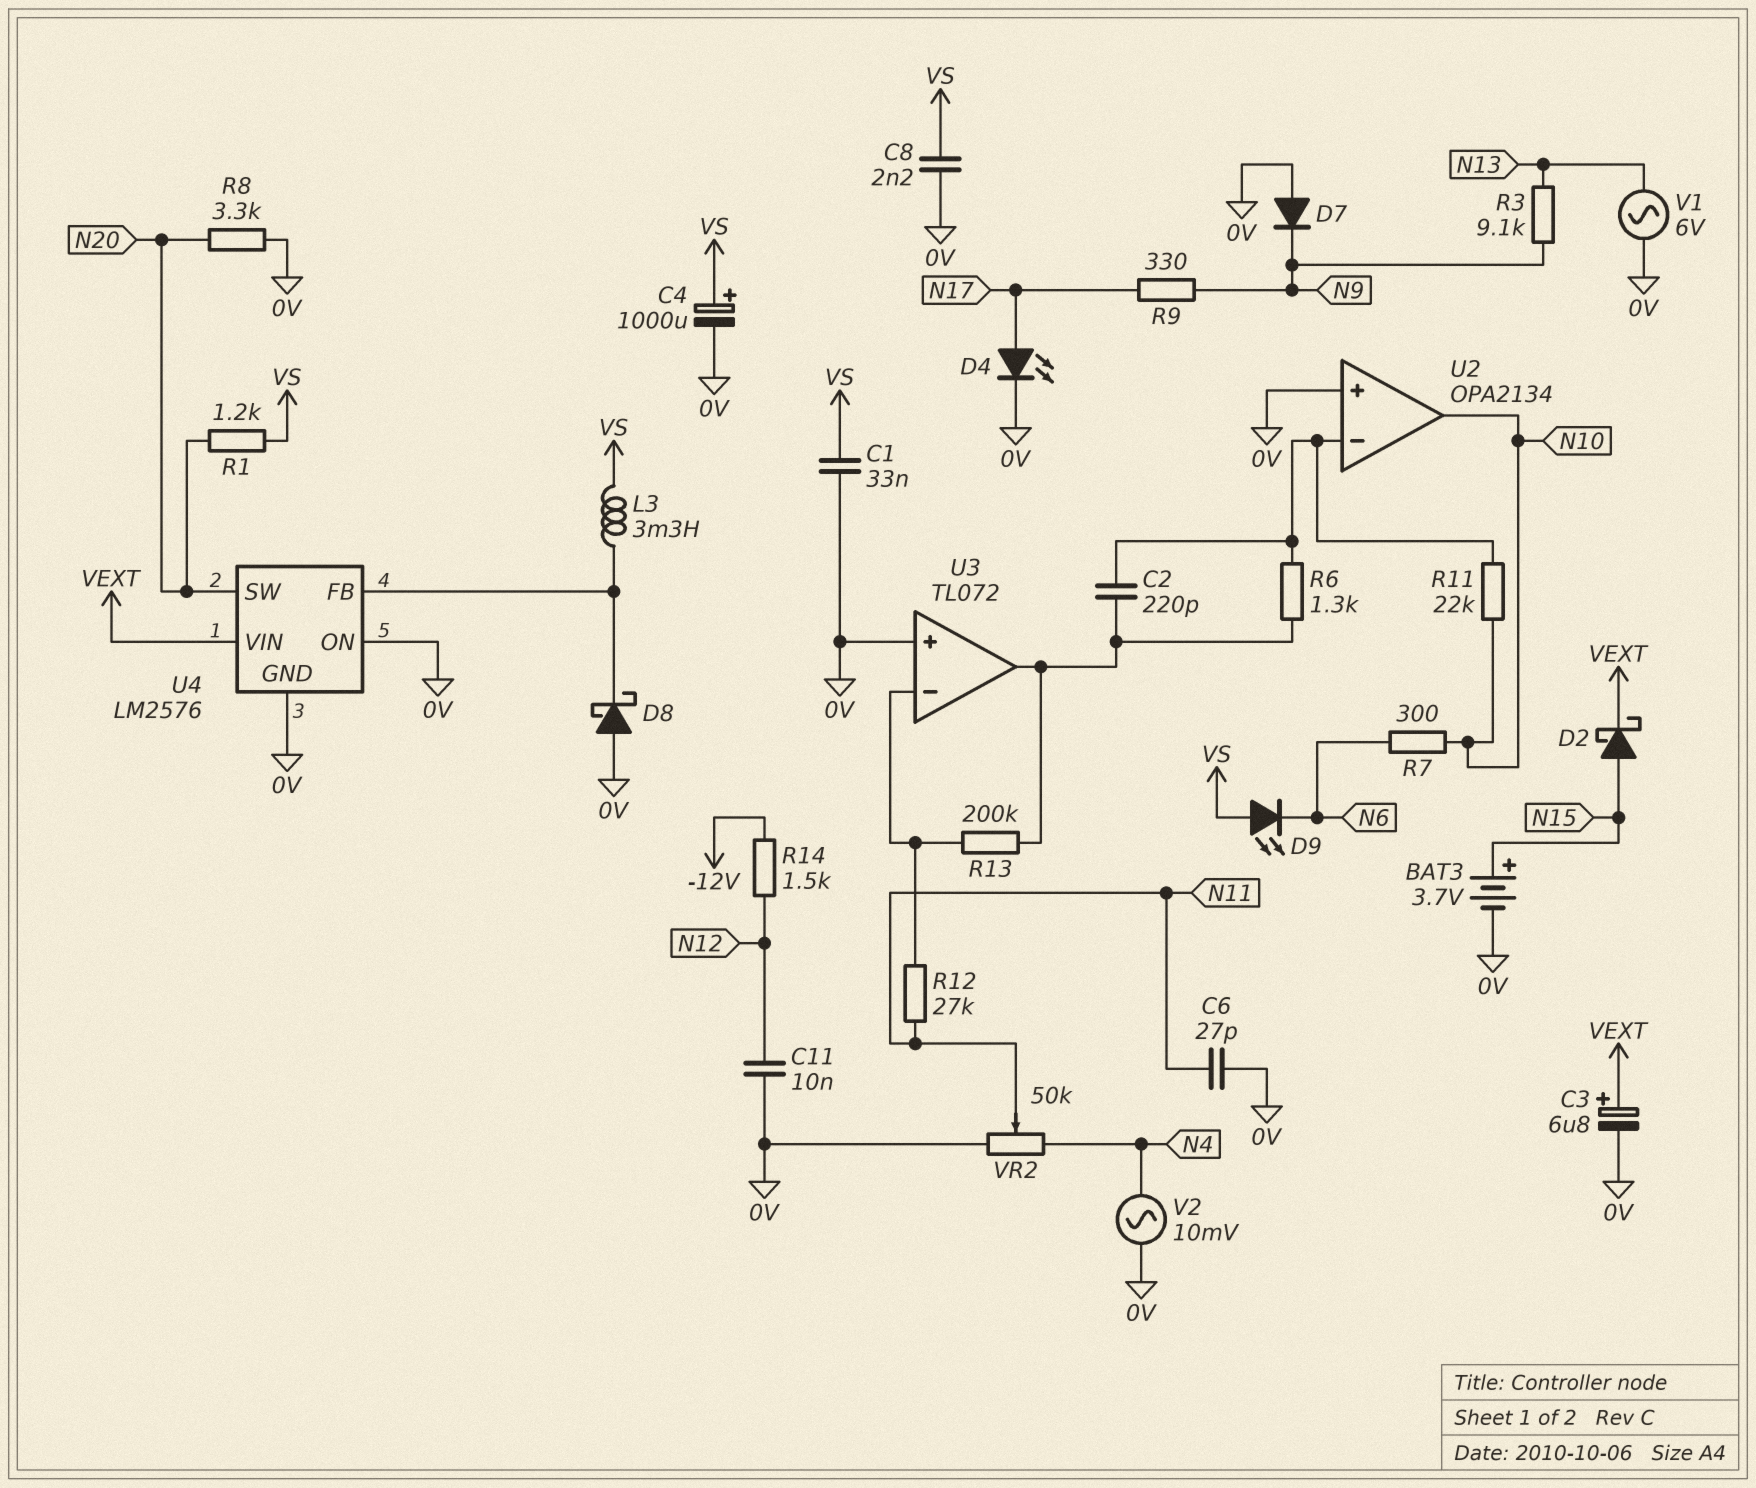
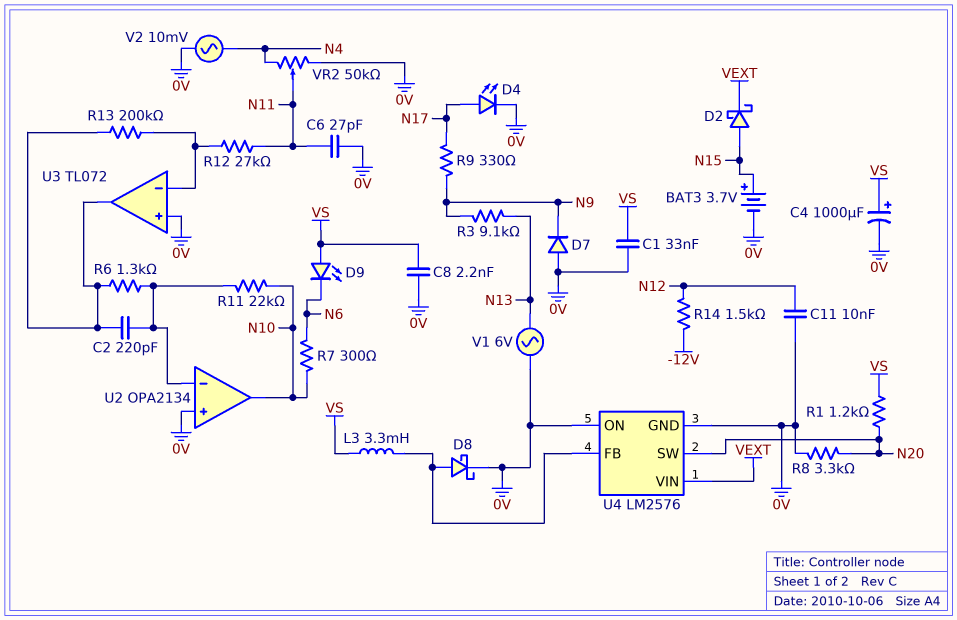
C3: 6.8uF (plus VEXT, minus 0V) -> none
D8: schottky (A 0V, K U4/FB) -> schottky (A U4/FB, K 0V)

